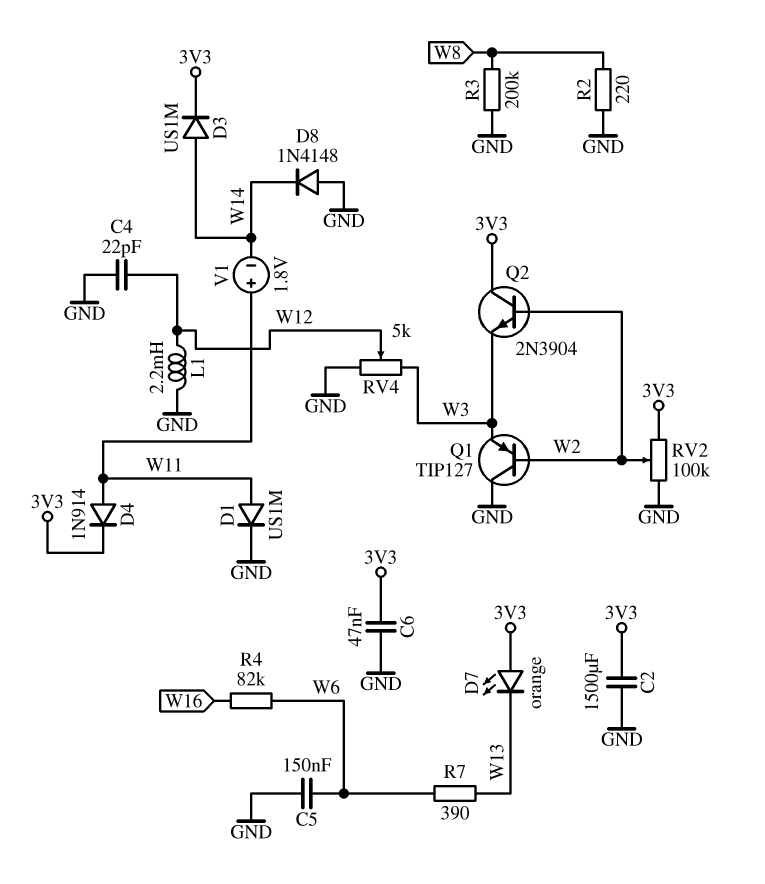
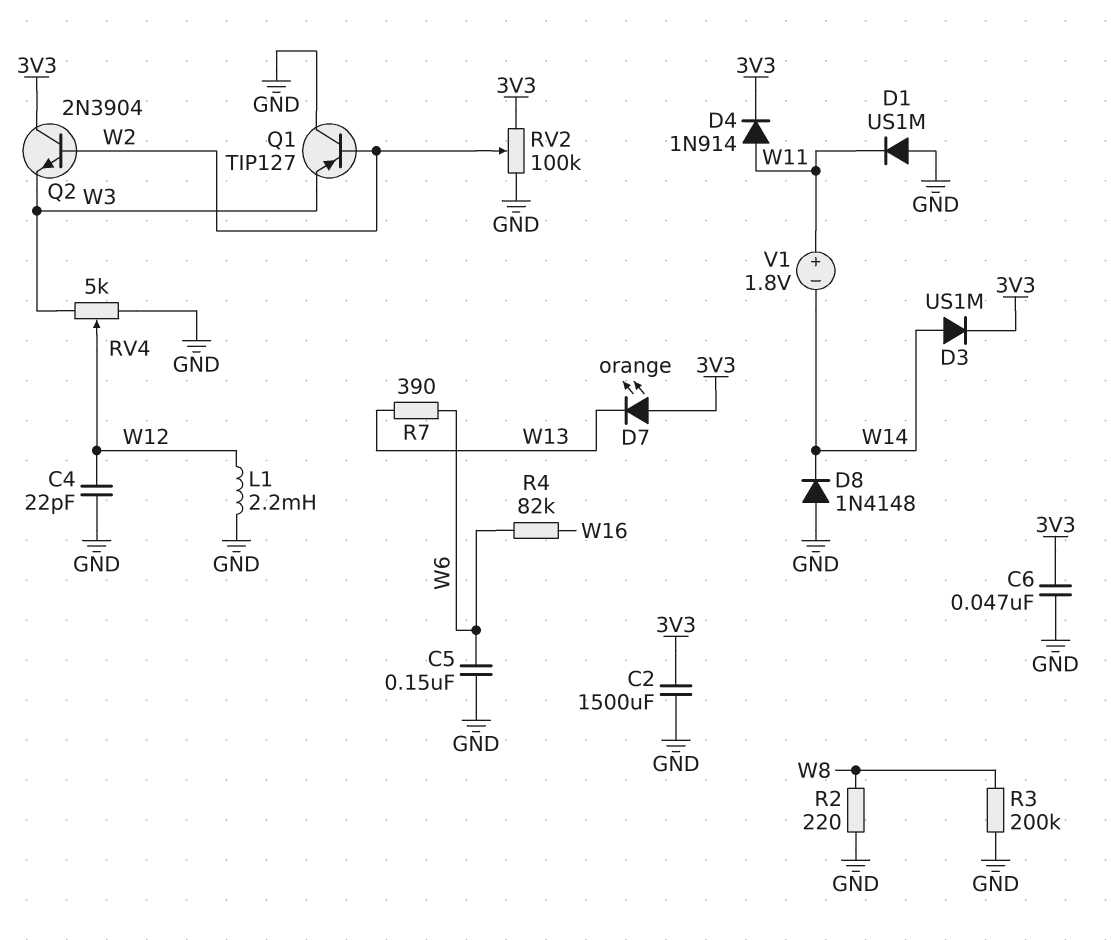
D1: diode US1M (A W11, K GND) -> diode US1M (A GND, K W11)

